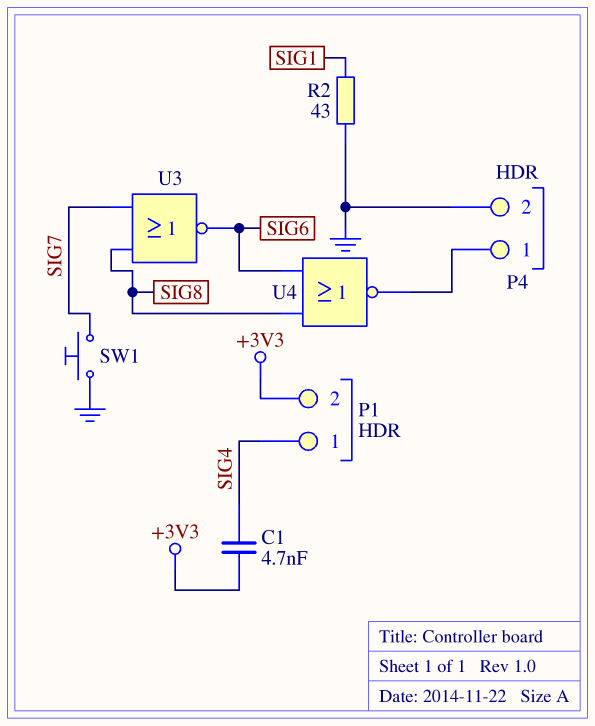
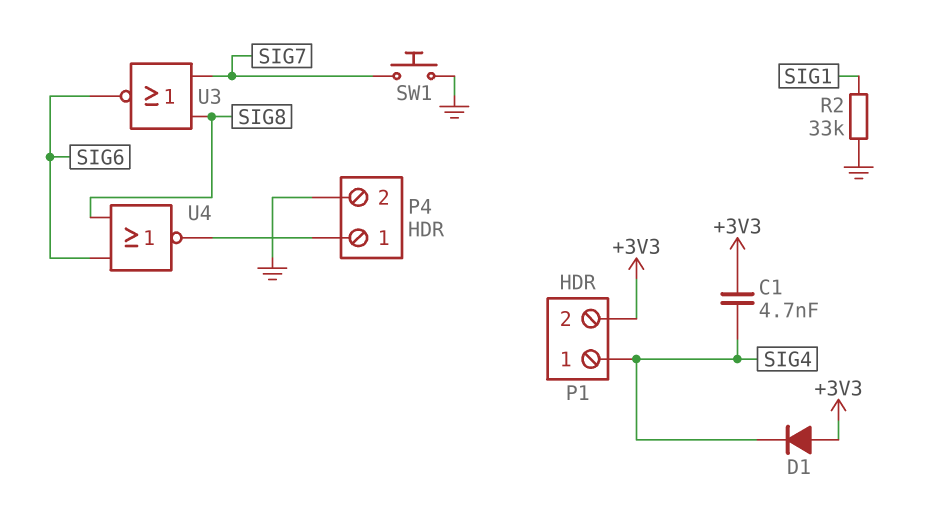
D1: none -> diode (A +3V3, K SIG4)
R2: 43 (GND, SIG1) -> 33k (GND, SIG1)

